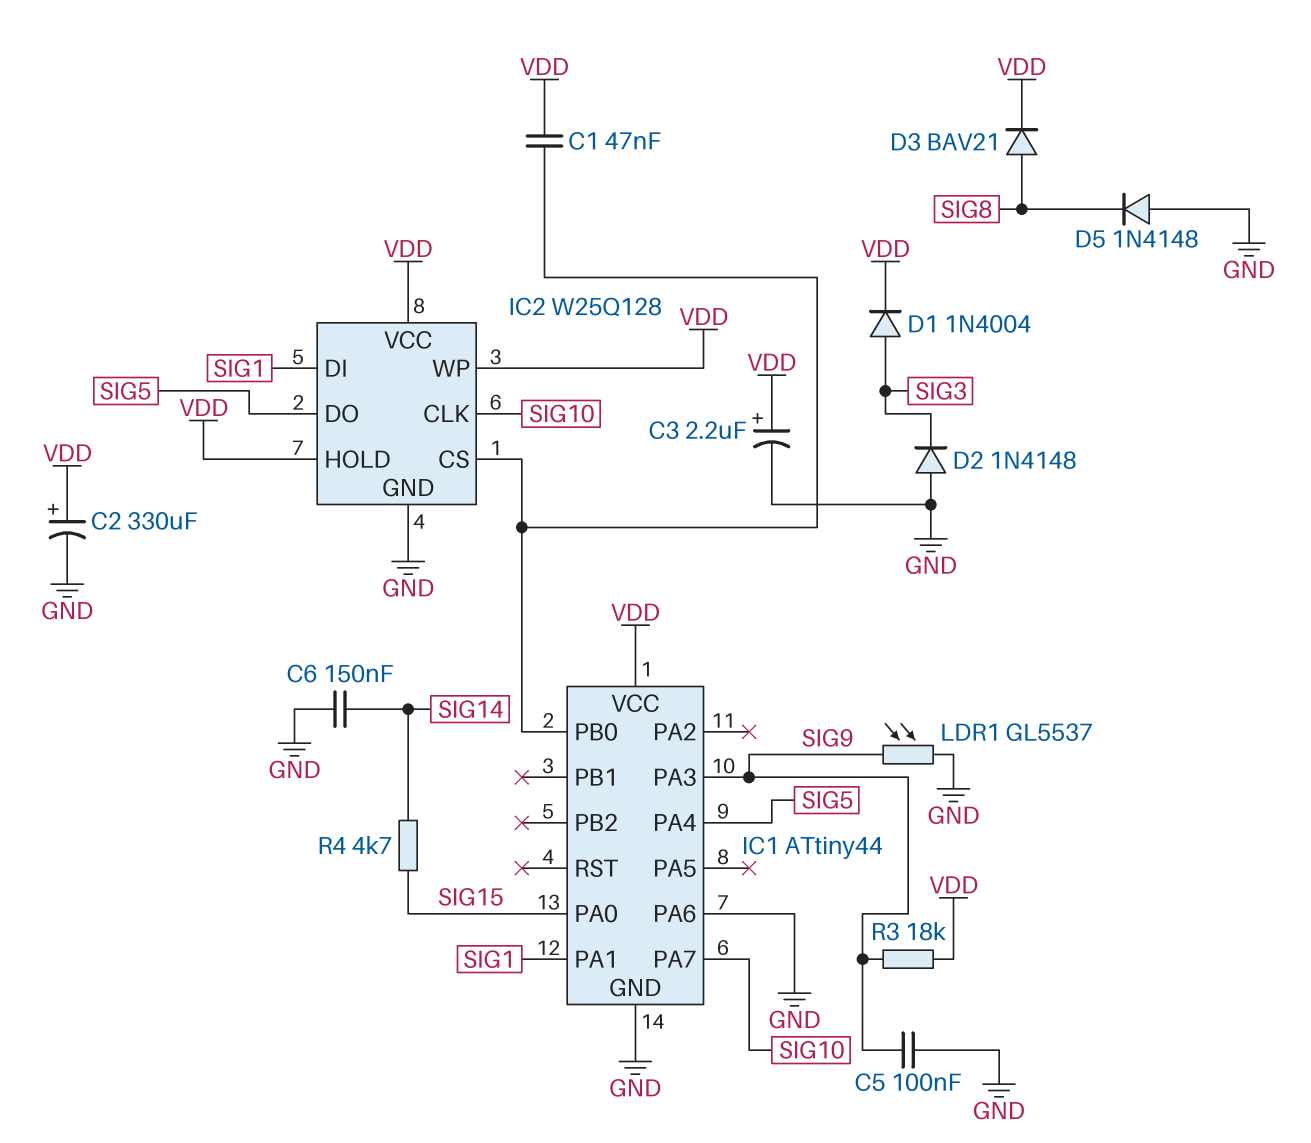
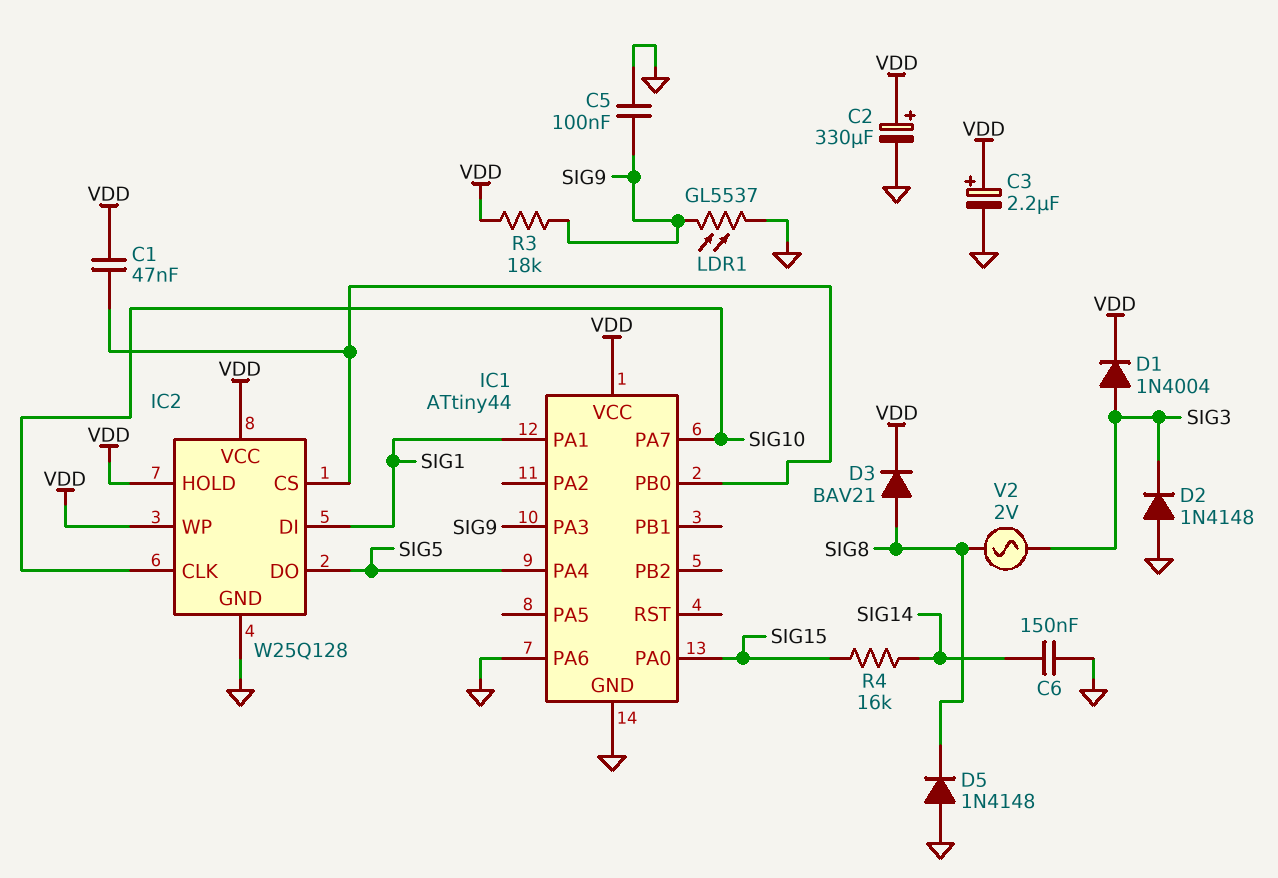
R4: 4.7k (SIG14, SIG15) -> 16k (SIG14, SIG15)
V2: none -> AC 2V (SIG3, SIG8)

